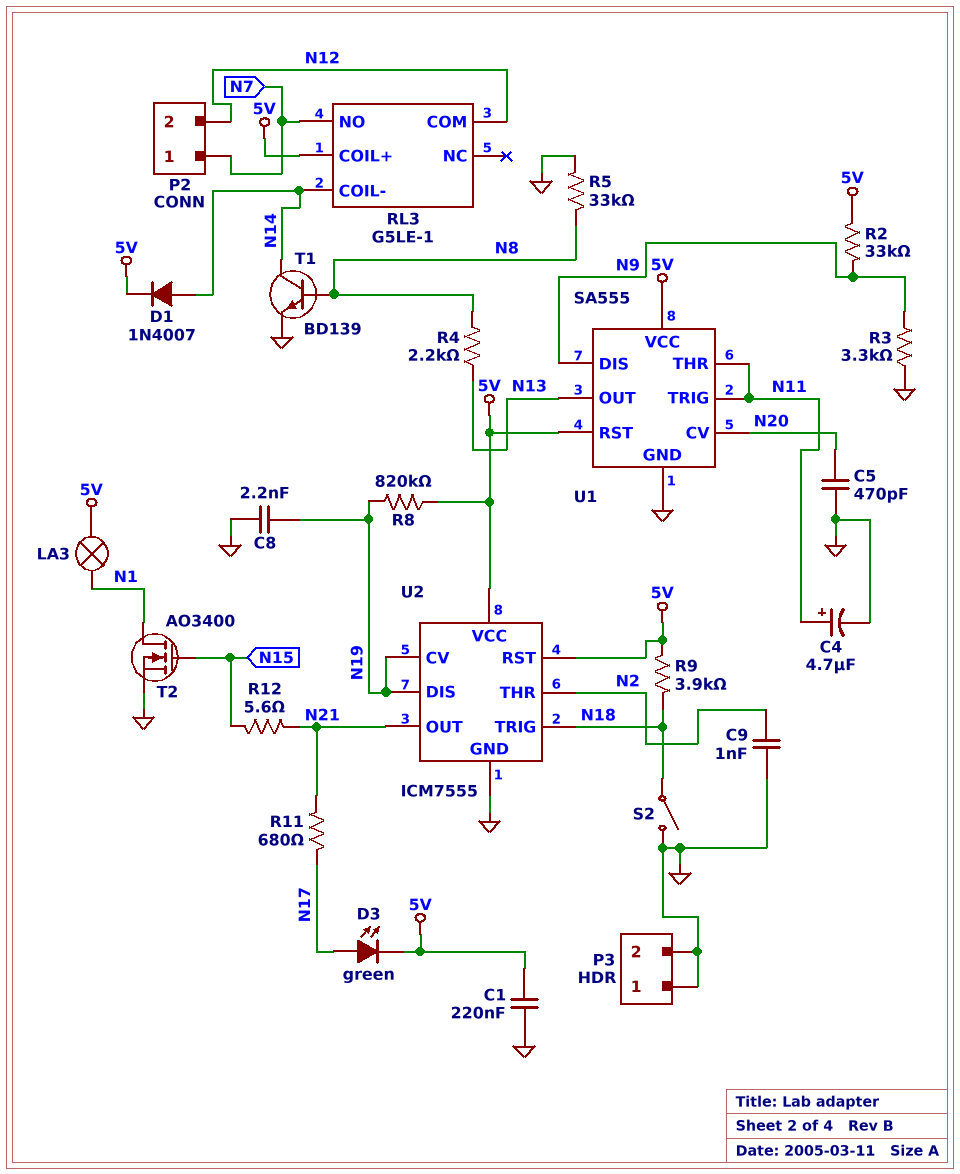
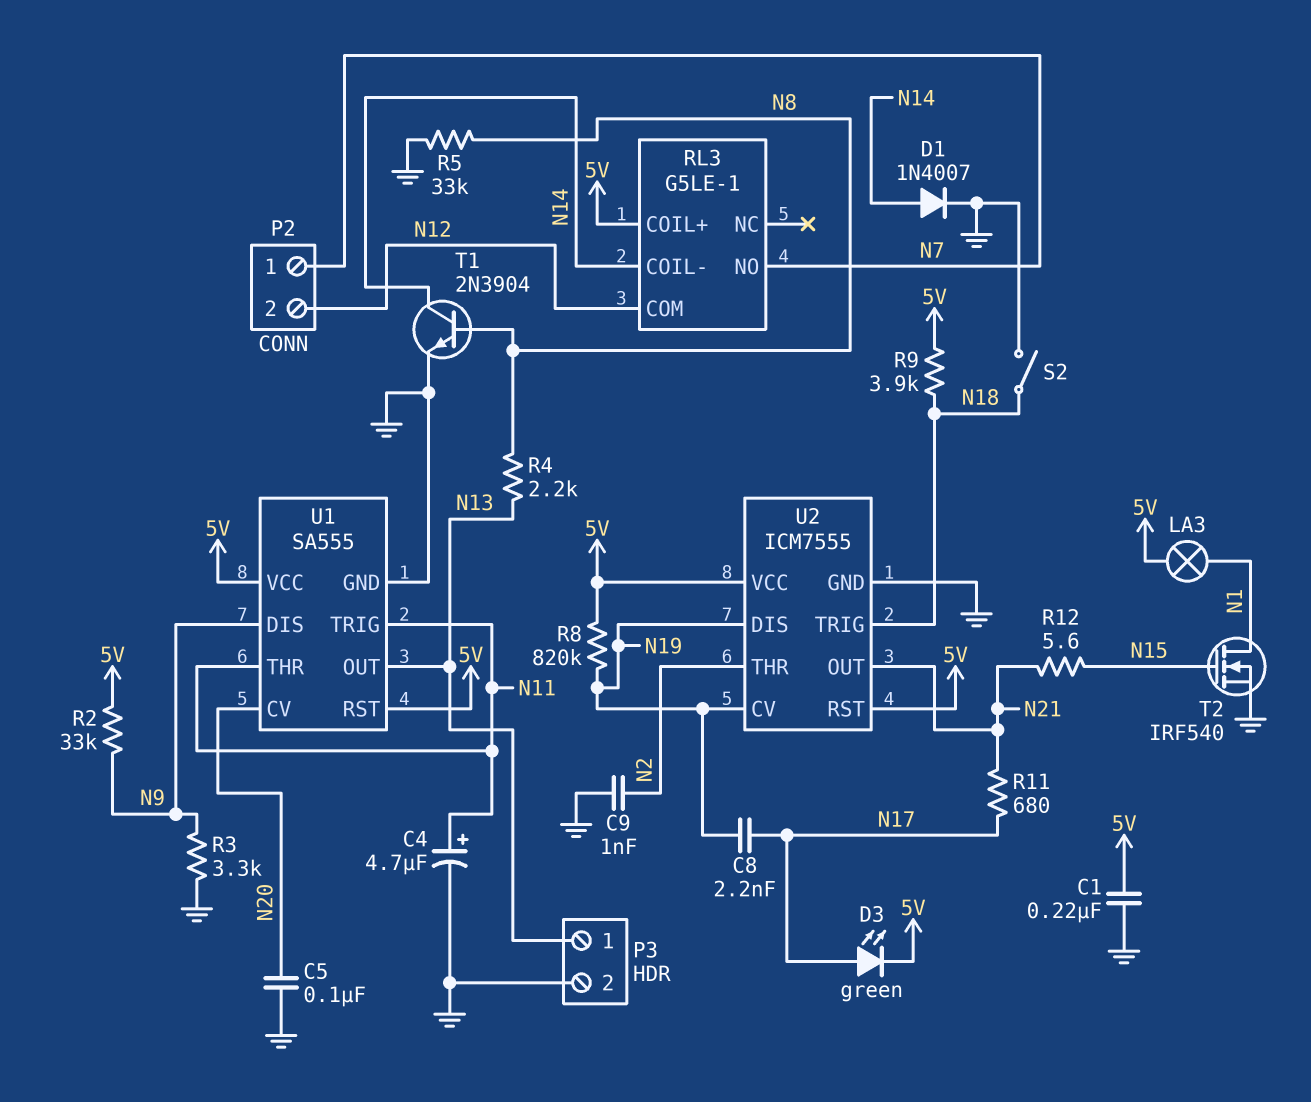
C5: 470pF (GND, N20) -> 100nF (GND, N20)
C8: 2.2nF (GND, N19) -> 2.2nF (N17, N19)
D1: diode 1N4007 (A N14, K 5V) -> diode 1N4007 (A N14, K GND)
P3 pin 1: GND -> N13
T1: NPN BD139 (B N8, C N14, E GND) -> NPN 2N3904 (B N8, C N14, E GND)
T2: NMOS AO3400 (G N15, D N1, S GND) -> NMOS IRF540 (G N15, D N1, S GND)

